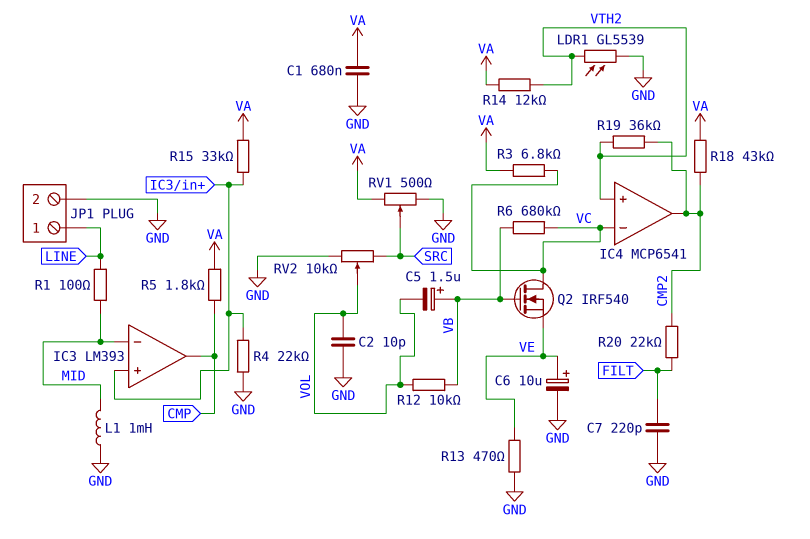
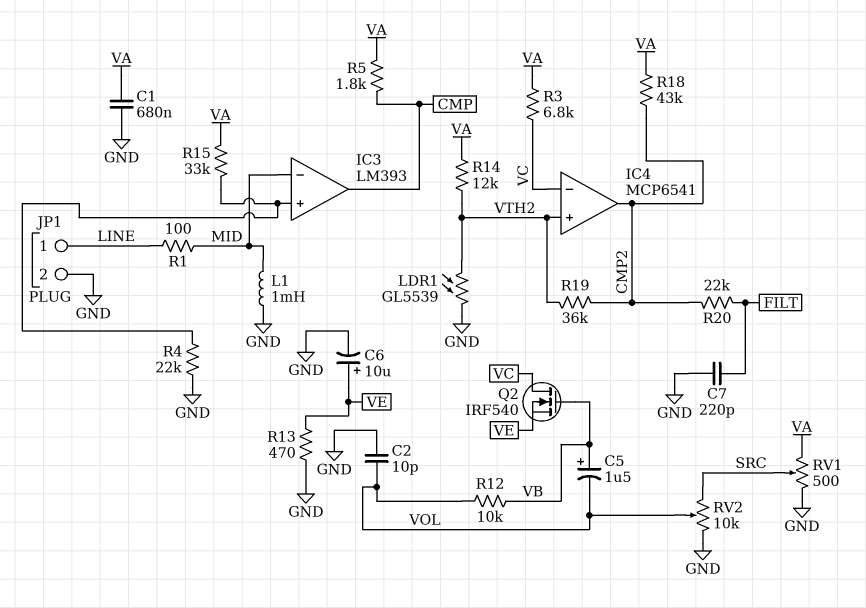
R6: 680k (VB, VC) -> none

